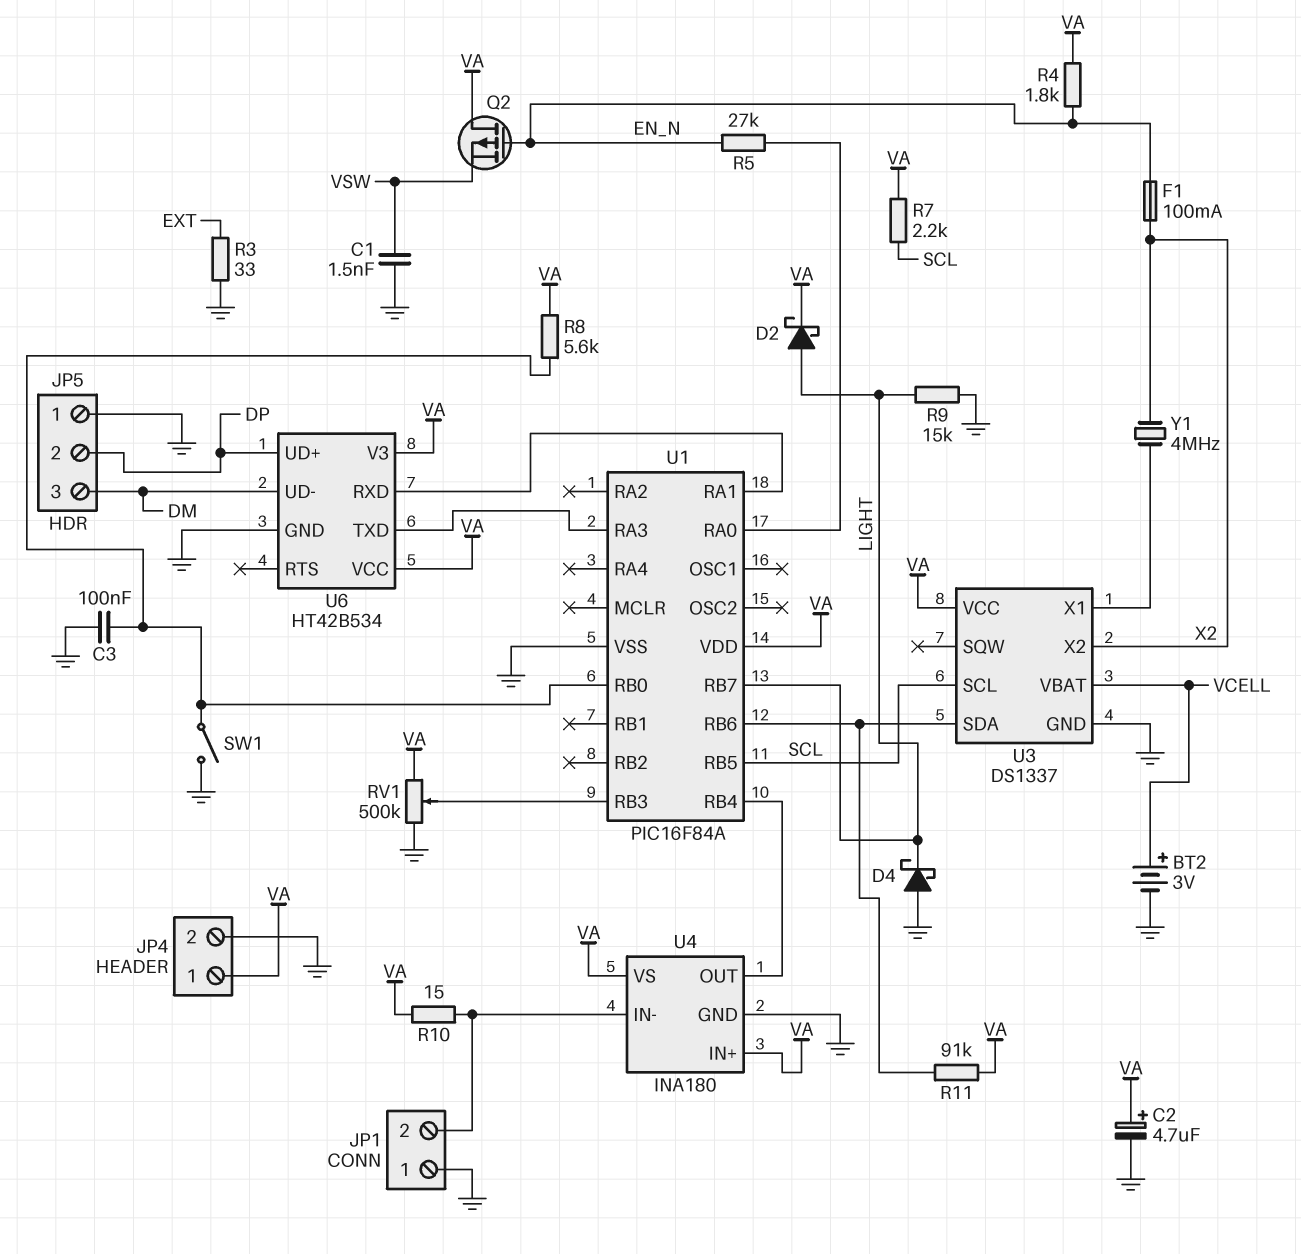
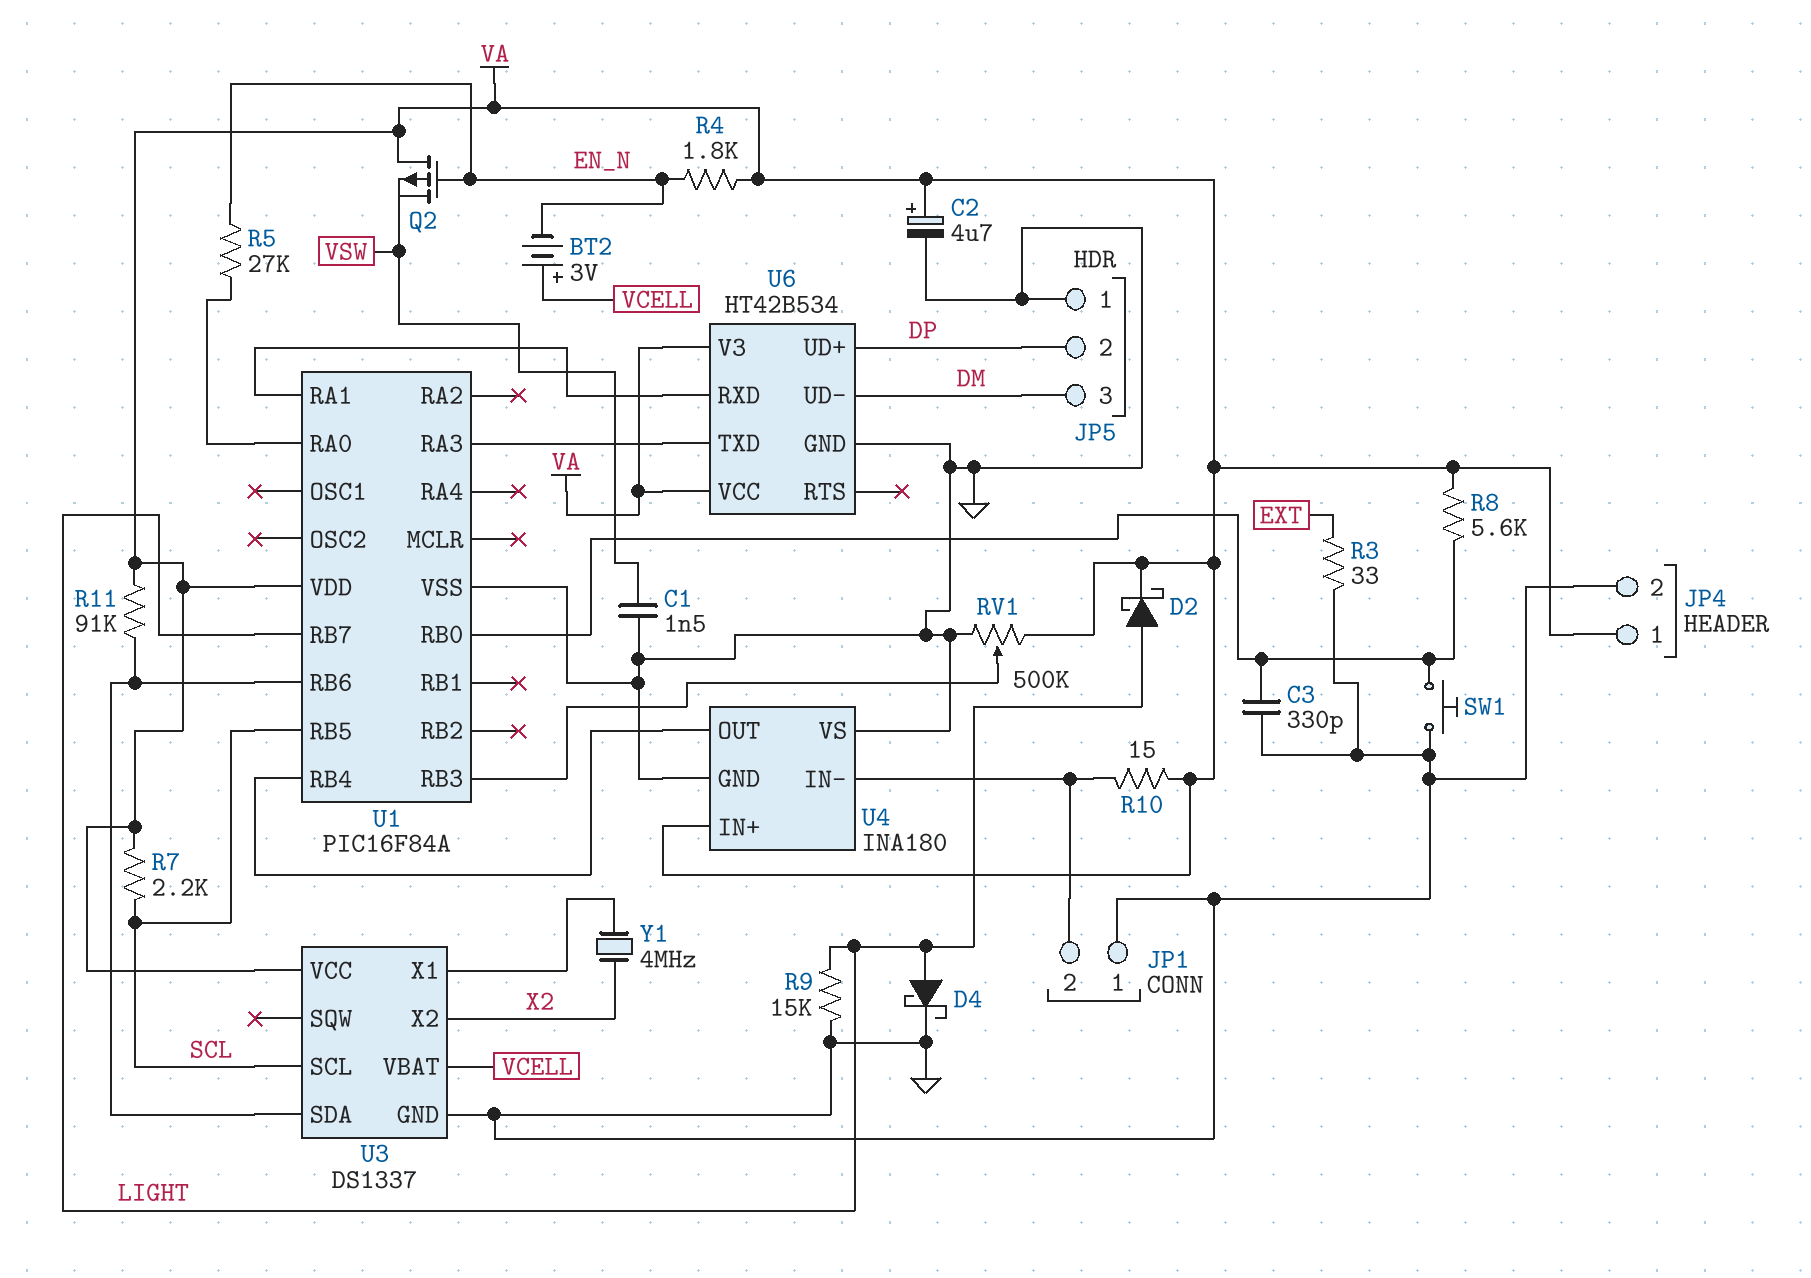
BT2: 3V (plus VCELL, minus GND) -> 3V (plus VCELL, minus EN_N)
C3: 100nF (GND, U1/RB0) -> 330pF (GND, U1/RB0)
D4: schottky (A GND, K LIGHT) -> schottky (A LIGHT, K GND)
F1: 100mA (EN_N, X2) -> none
SW1: switch (GND, U1/RB0) -> button (GND, U1/RB0)
U4 pin VS: VA -> GND

